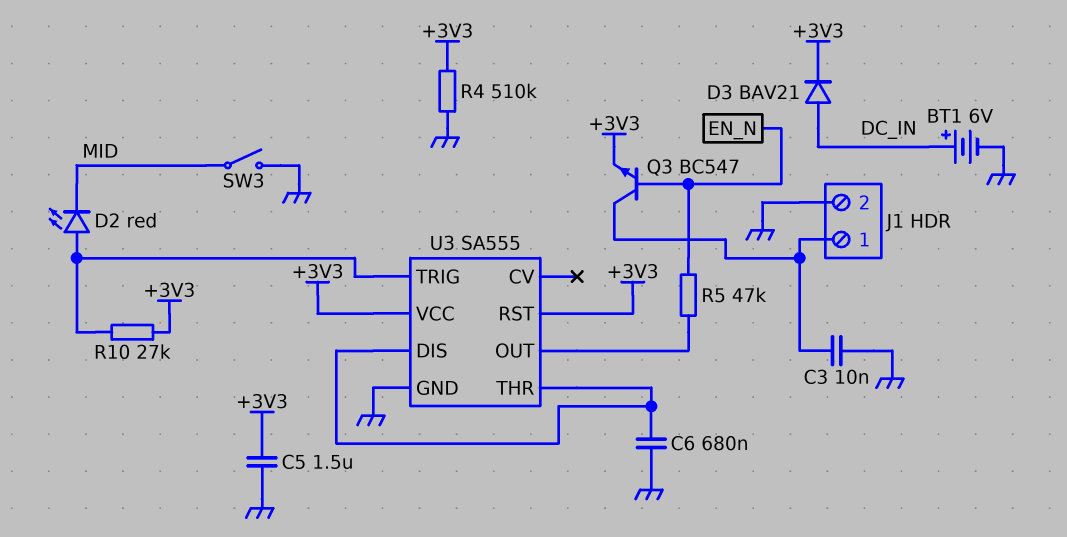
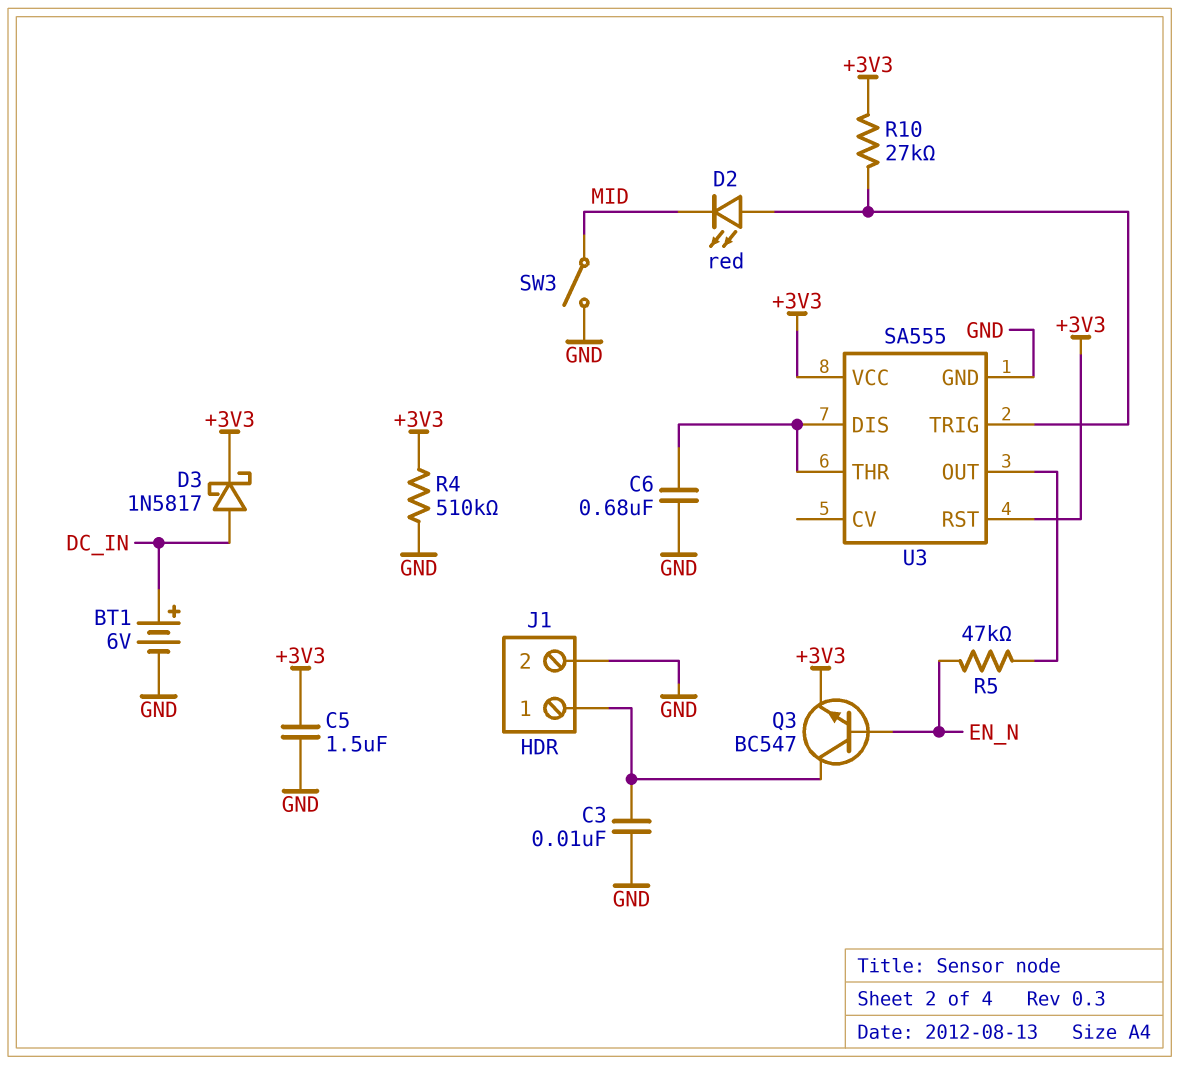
D3: diode BAV21 (A DC_IN, K +3V3) -> schottky 1N5817 (A DC_IN, K +3V3)

